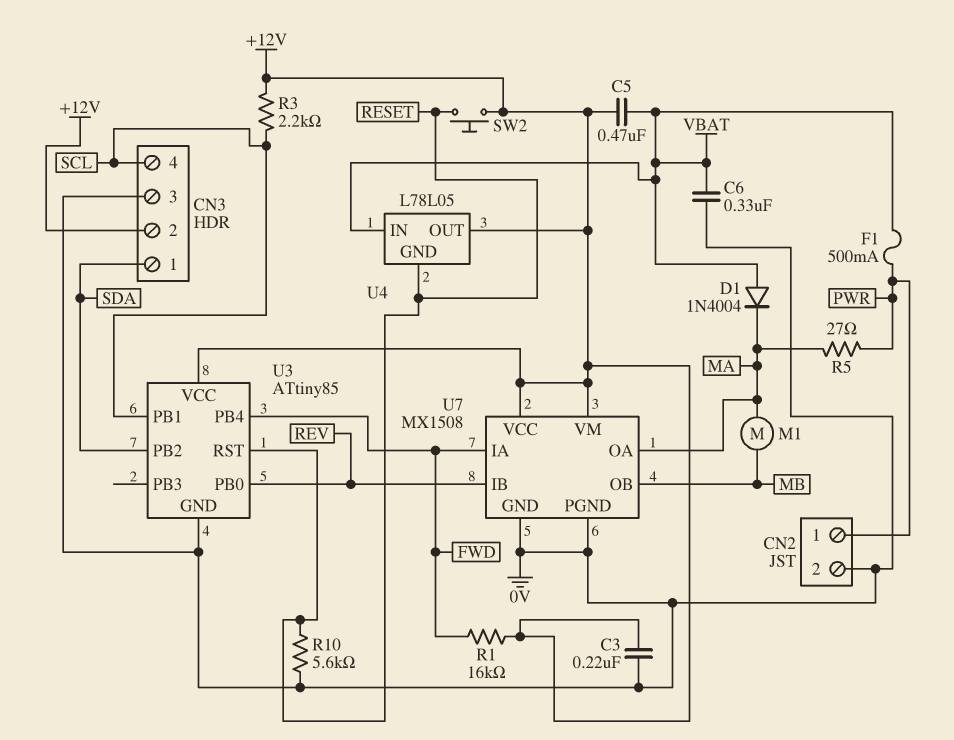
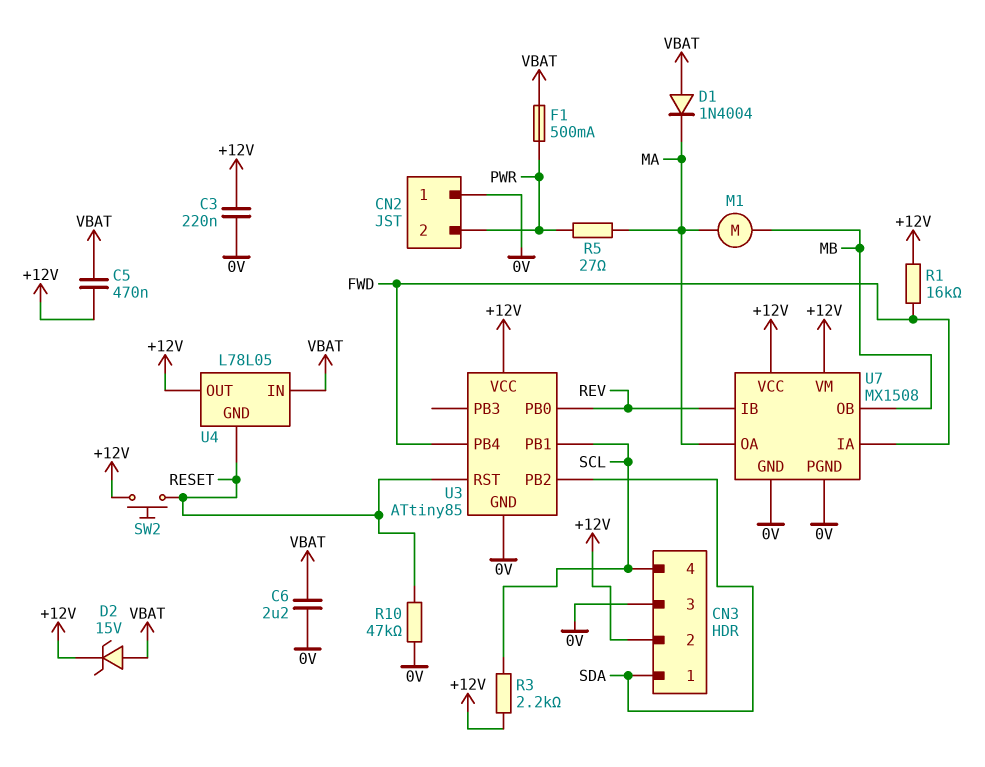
C6: 330nF (0V, VBAT) -> 2.2uF (0V, VBAT)
CN2 pin 1: PWR -> 0V
CN2 pin 2: 0V -> PWR
D2: none -> zener 15V (A VBAT, K +12V)
R10: 5.6k (0V, RESET) -> 47k (0V, RESET)

